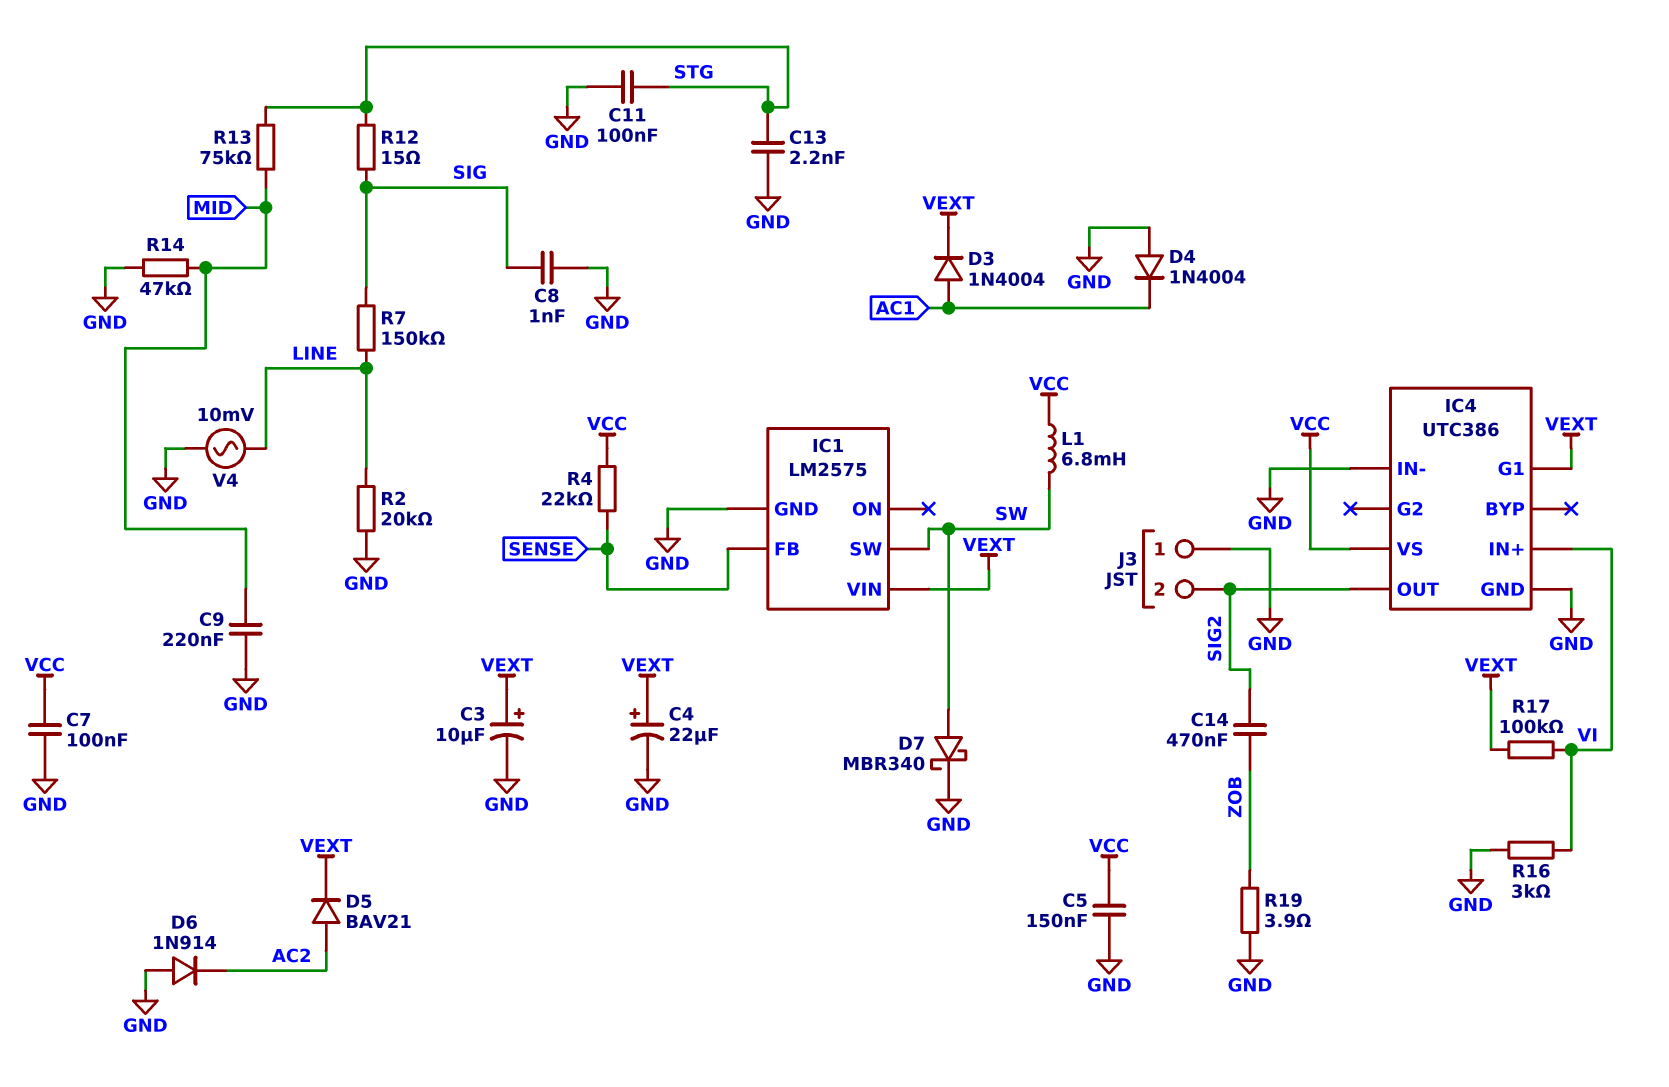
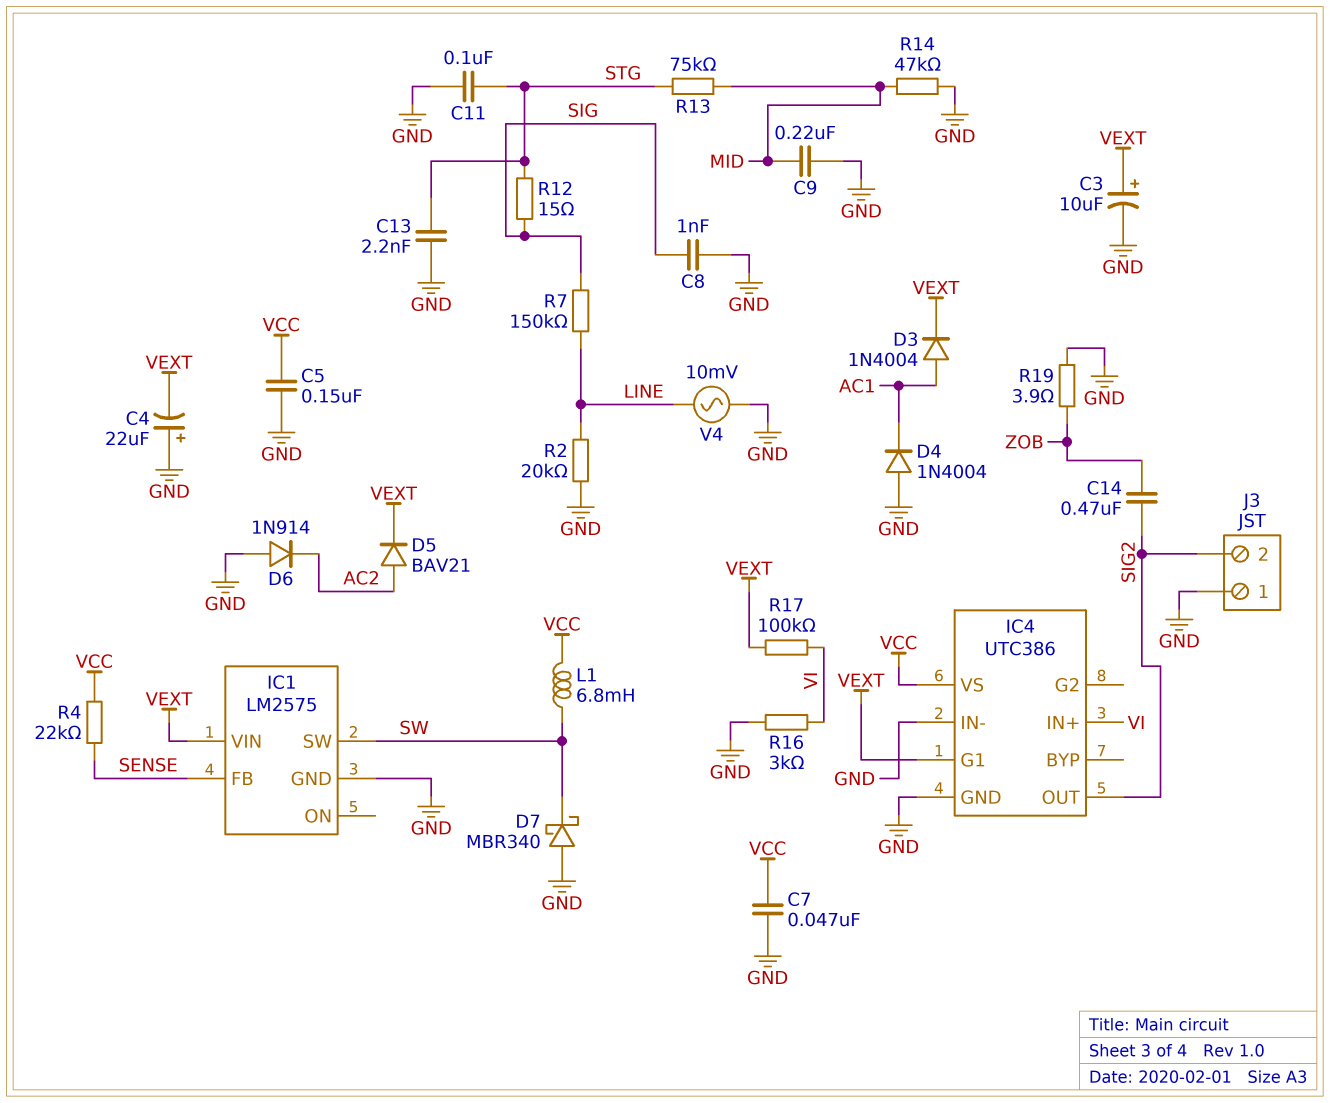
C4: 22uF (plus VEXT, minus GND) -> 22uF (plus GND, minus VEXT)
C7: 100nF (GND, VCC) -> 47nF (GND, VCC)
D7: schottky MBR340 (A SW, K GND) -> schottky MBR340 (A GND, K SW)

